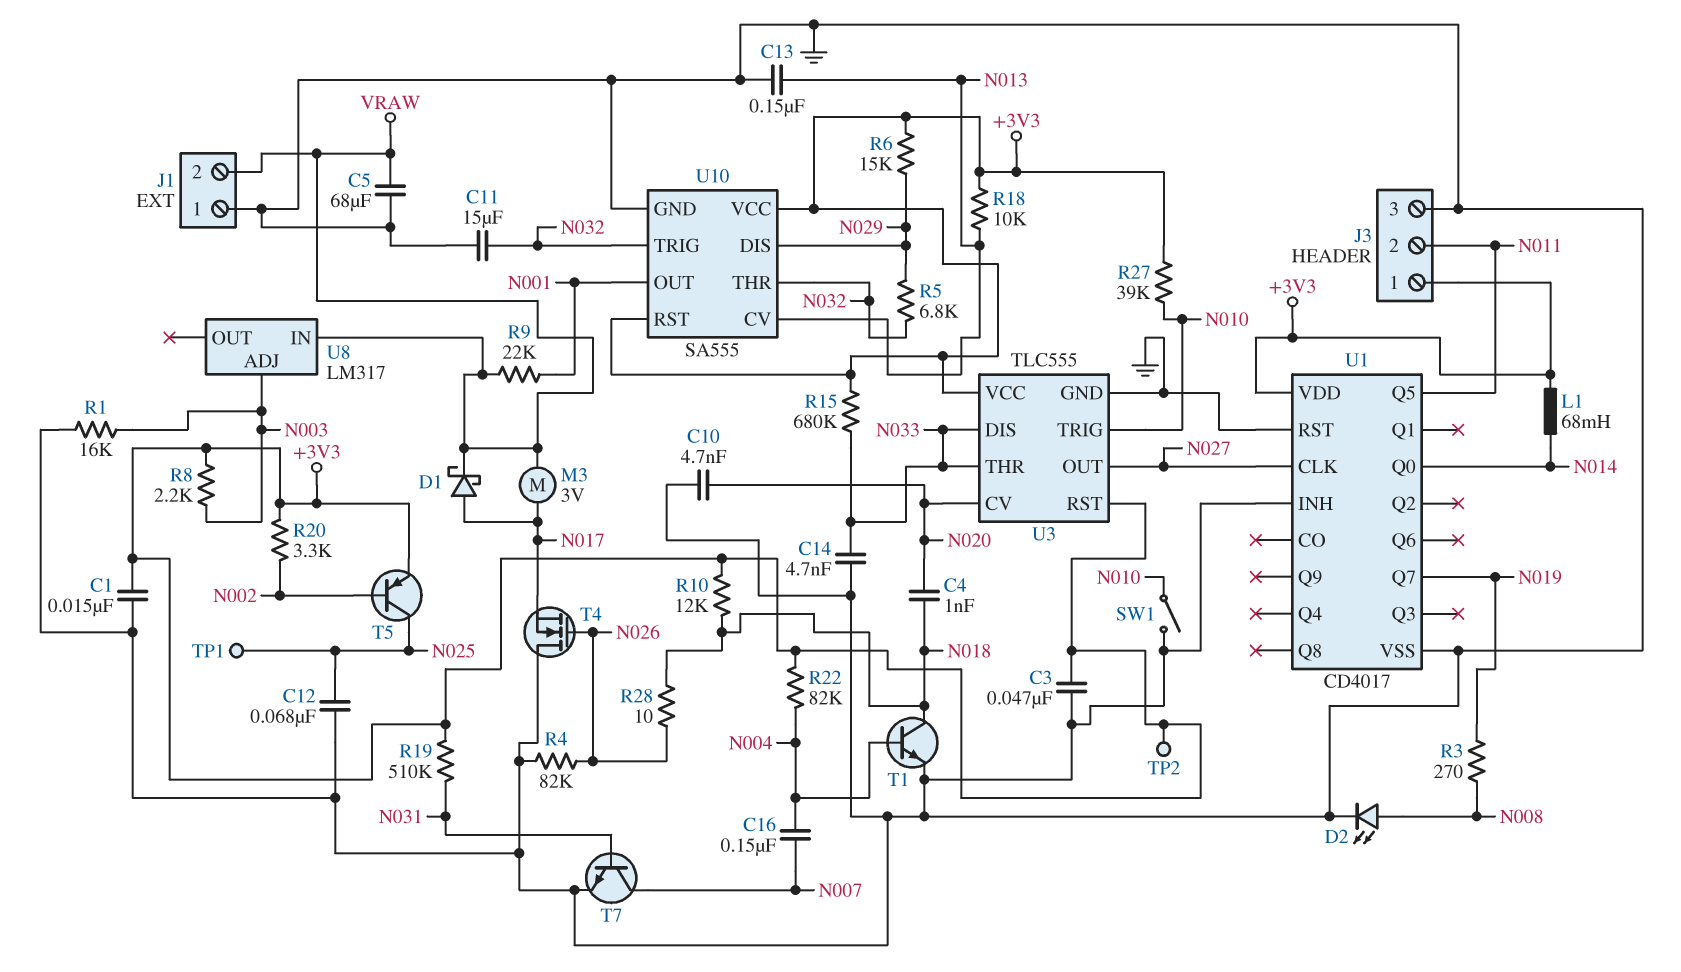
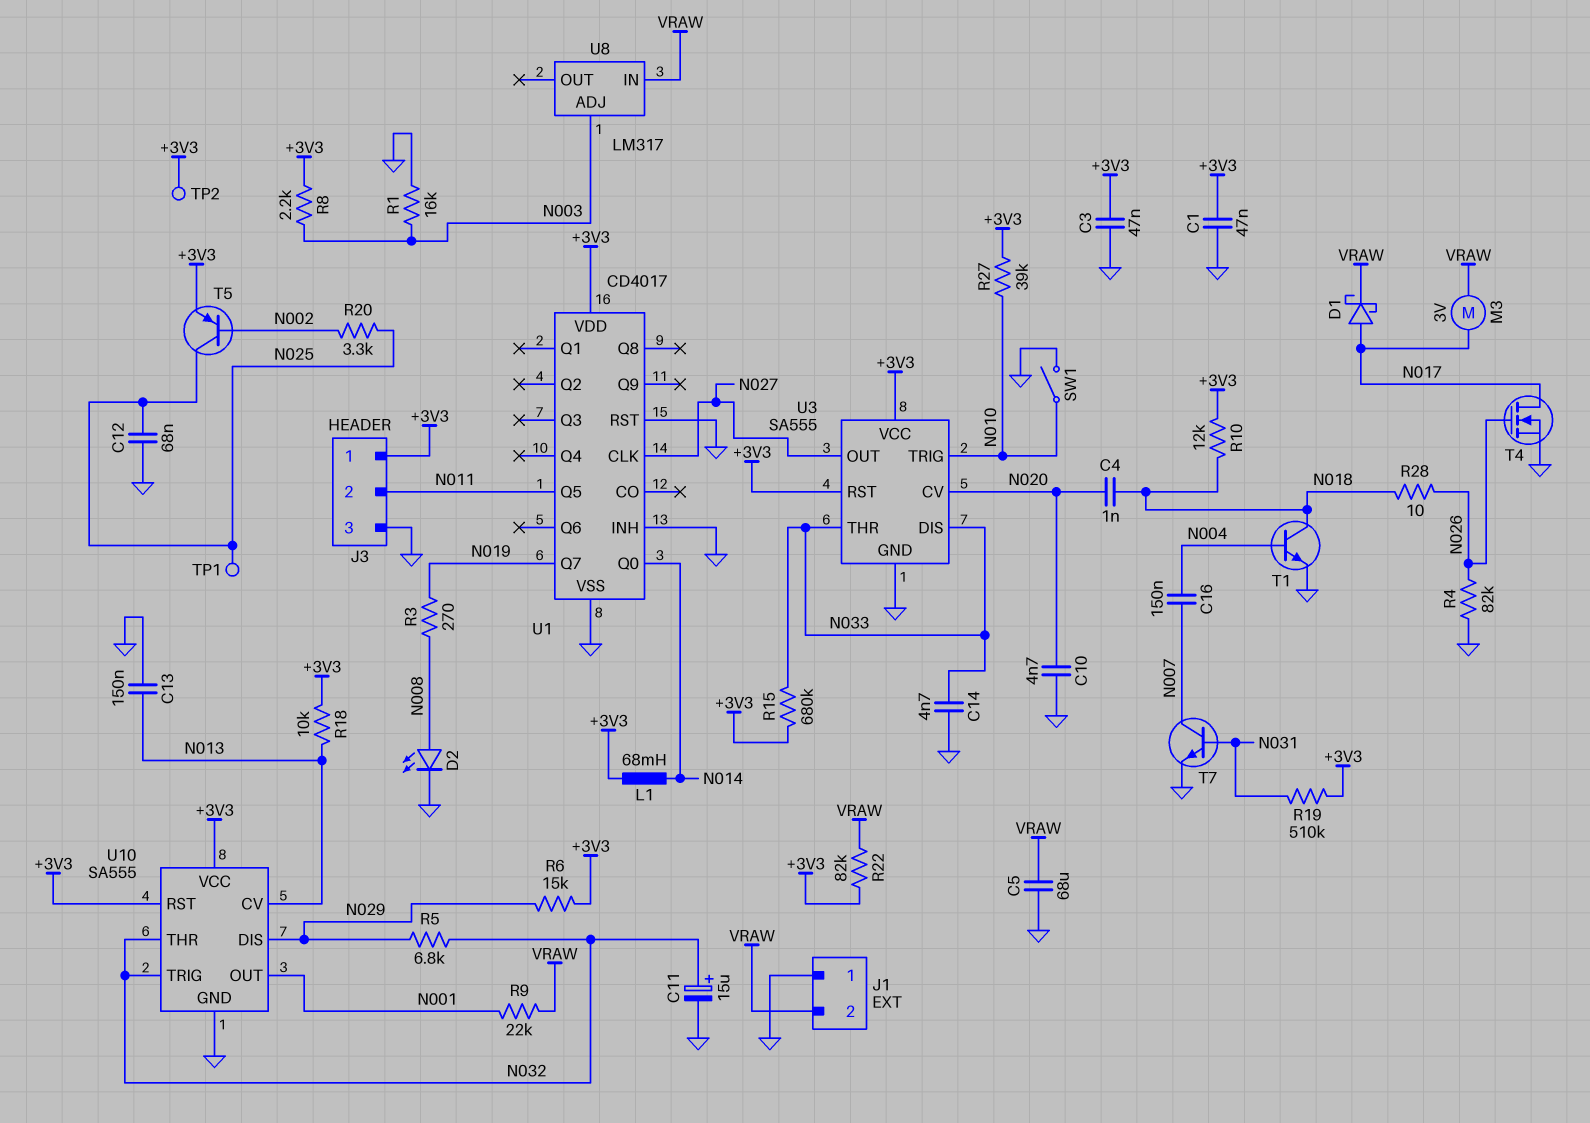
C1: 15nF (+3V3, GND) -> 47nF (+3V3, GND)
C11: 15uF (GND, N032) -> 15uF (plus N032, minus GND)
R20: 3.3k (+3V3, N002) -> 3.3k (N002, N025)
R22: 82k (+3V3, N004) -> 82k (+3V3, VRAW)
T4: NMOS (G N026, D GND, S N017) -> NMOS (G N026, D N017, S GND)
U3: TLC555 -> SA555

